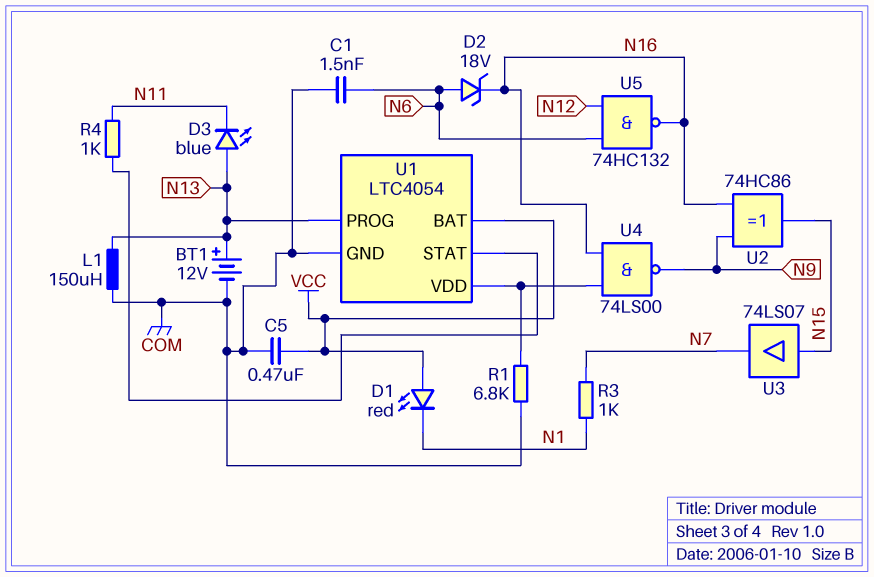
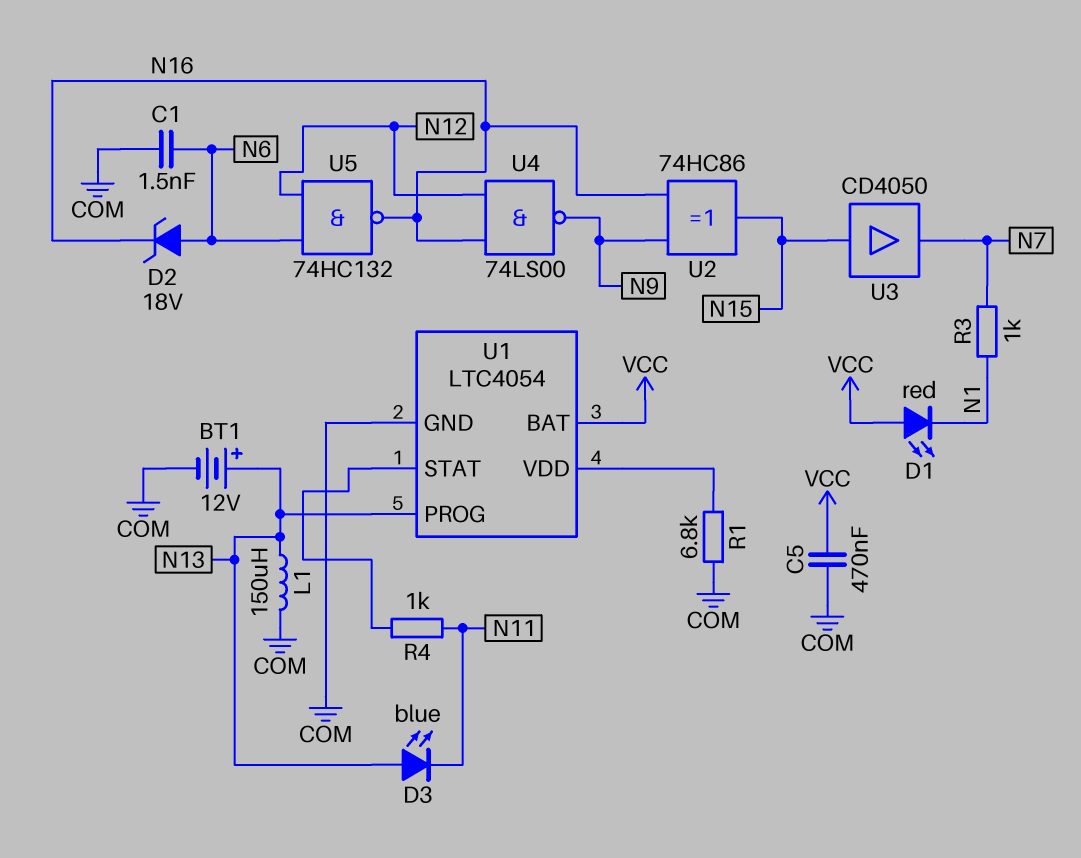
U3: buffer 74LS07 (in N15, out N7) -> buffer CD4050 (in N15, out N7)
U4: NAND 74LS00 (in N16, in U1/VDD, out N9) -> NAND 74LS00 (in N12, in N16, out N9)

